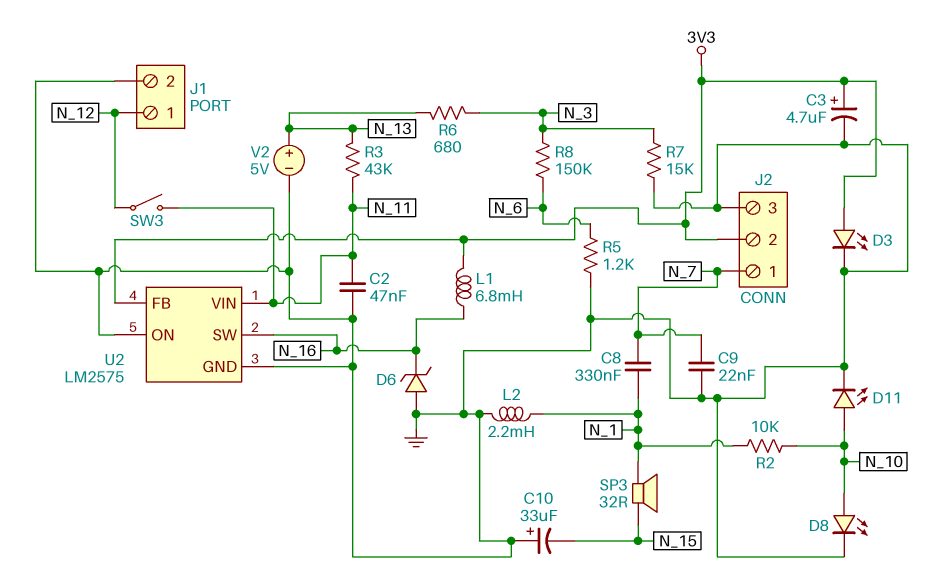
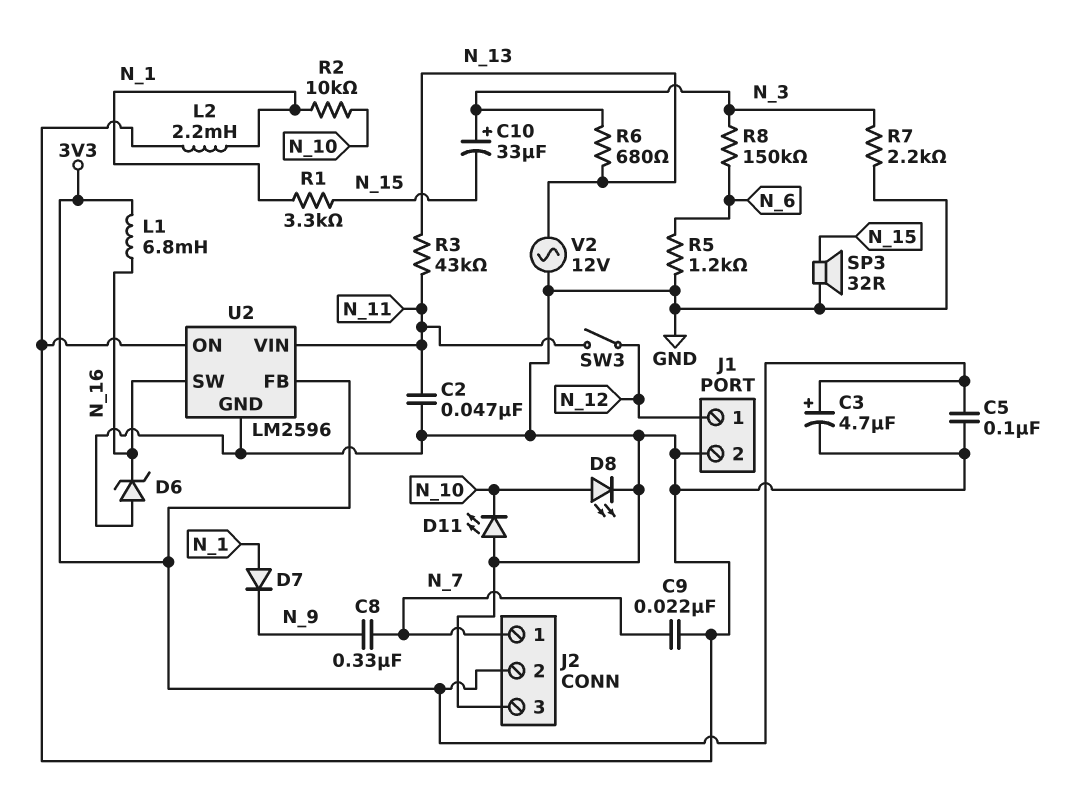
C5: none -> 100nF (3V3, GND)
C8: 330nF (N_1, N_7) -> 330nF (N_7, N_9)
C10: 33uF (plus GND, minus N_15) -> 33uF (plus N_3, minus N_15)
D3: LED (A 3V3, K GND) -> none
D7: none -> diode (A N_1, K N_9)
D11: LED (A N_10, K GND) -> LED (A GND, K N_10)
R1: none -> 3.3k (N_1, N_15)
R7: 15k (GND, N_3) -> 2.2k (GND, N_3)
SP3: speaker 32R (N_1, N_15) -> speaker 32R (GND, N_15)
U2: LM2575 -> LM2596
V2: 5V (plus N_13, minus GND) -> AC 12V (GND, N_13)

